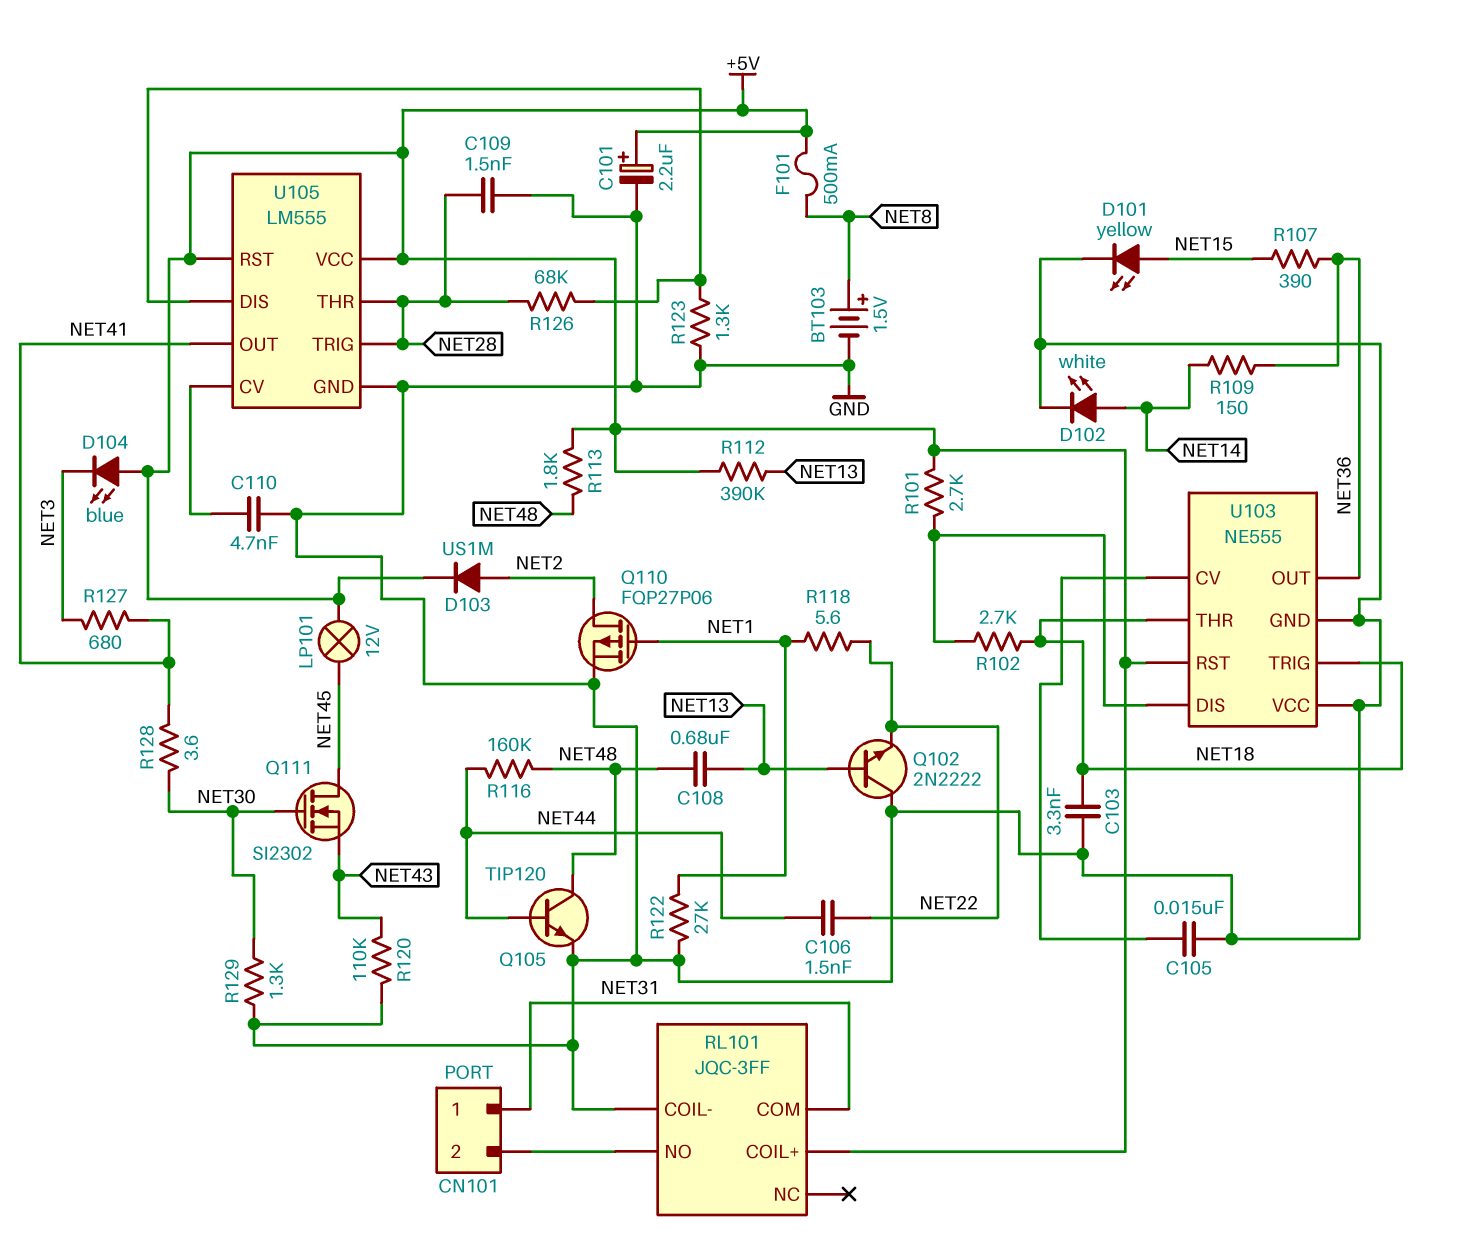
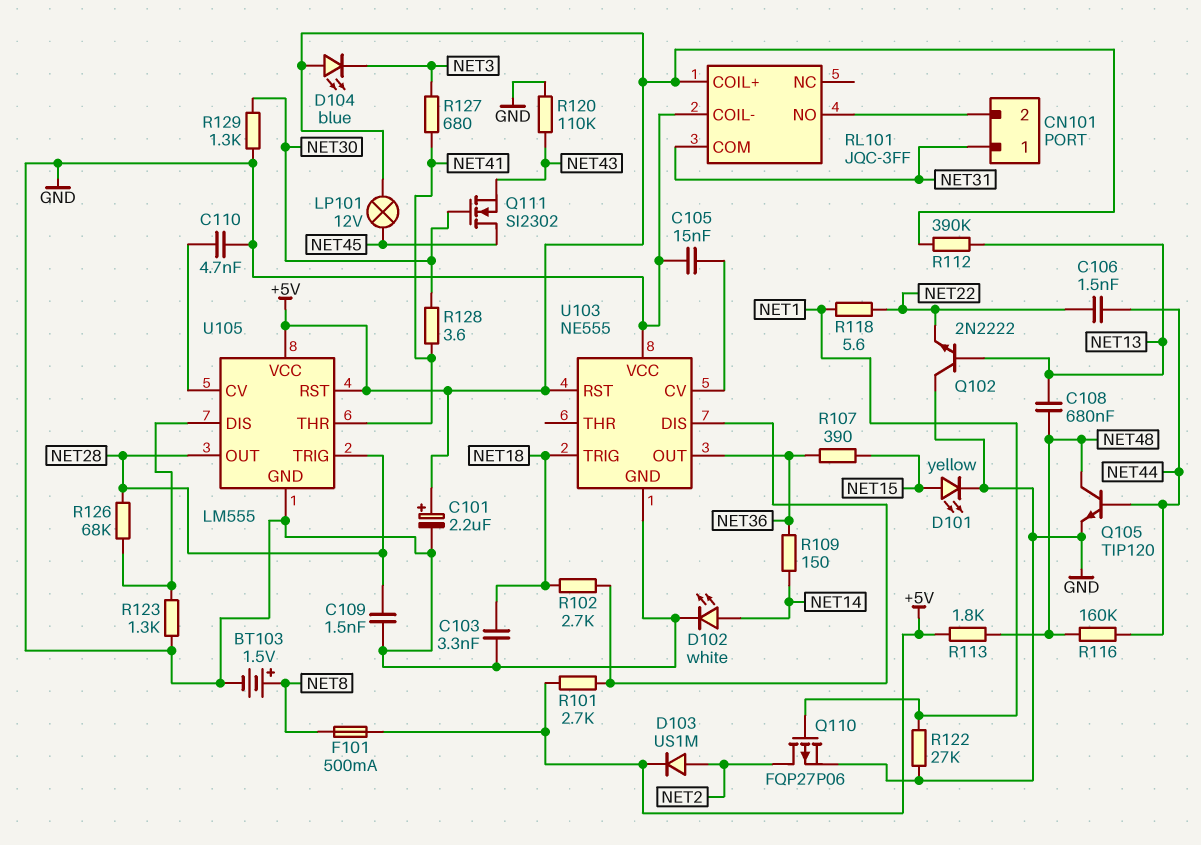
U103 pin THR: NET18 -> none
U105 pin OUT: NET41 -> NET28
U105 pin THR: NET28 -> NET41

